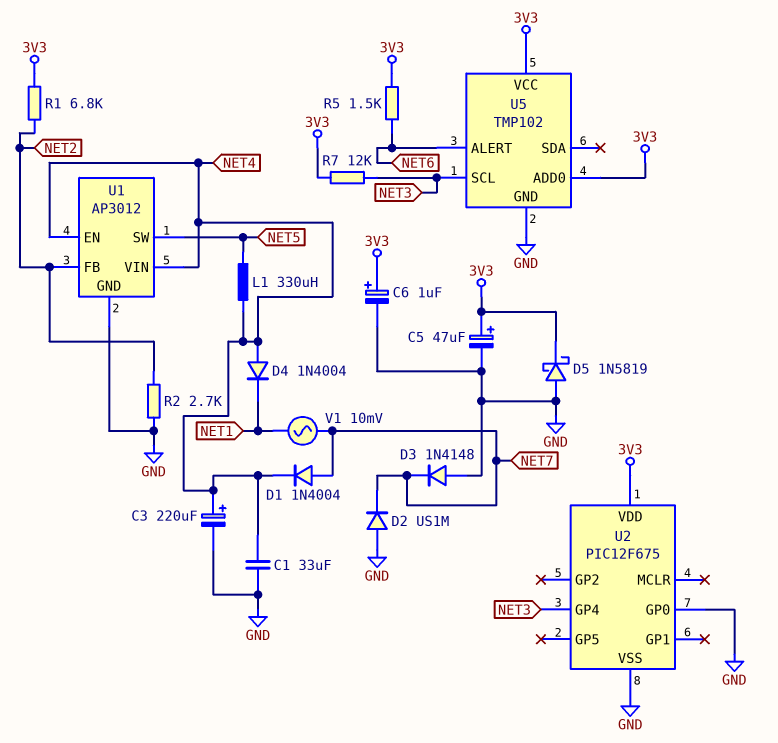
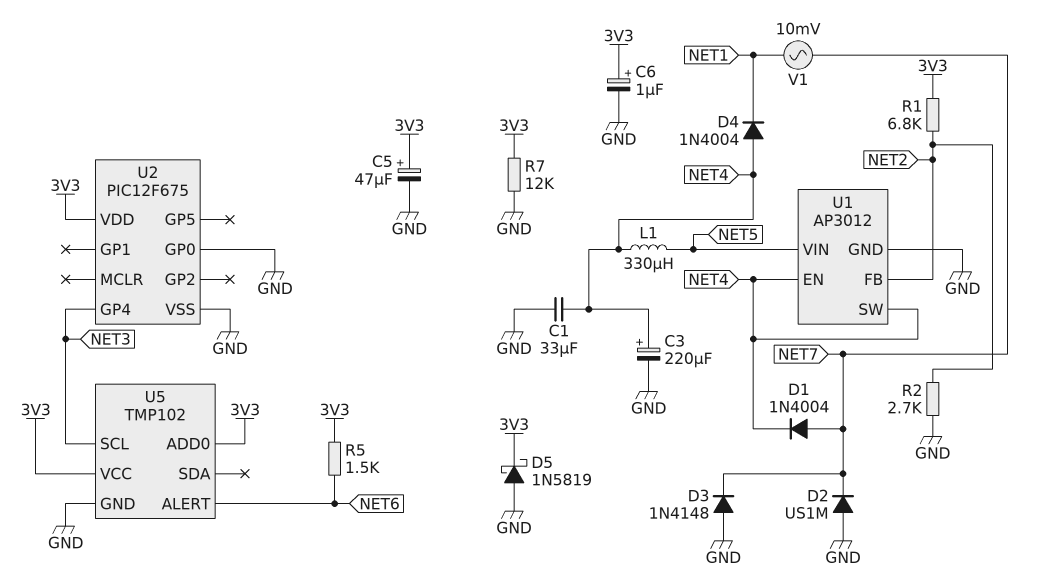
R7: 12k (3V3, NET3) -> 12k (3V3, GND)
U1 pin SW: NET5 -> NET4
U1 pin VIN: NET4 -> NET5

